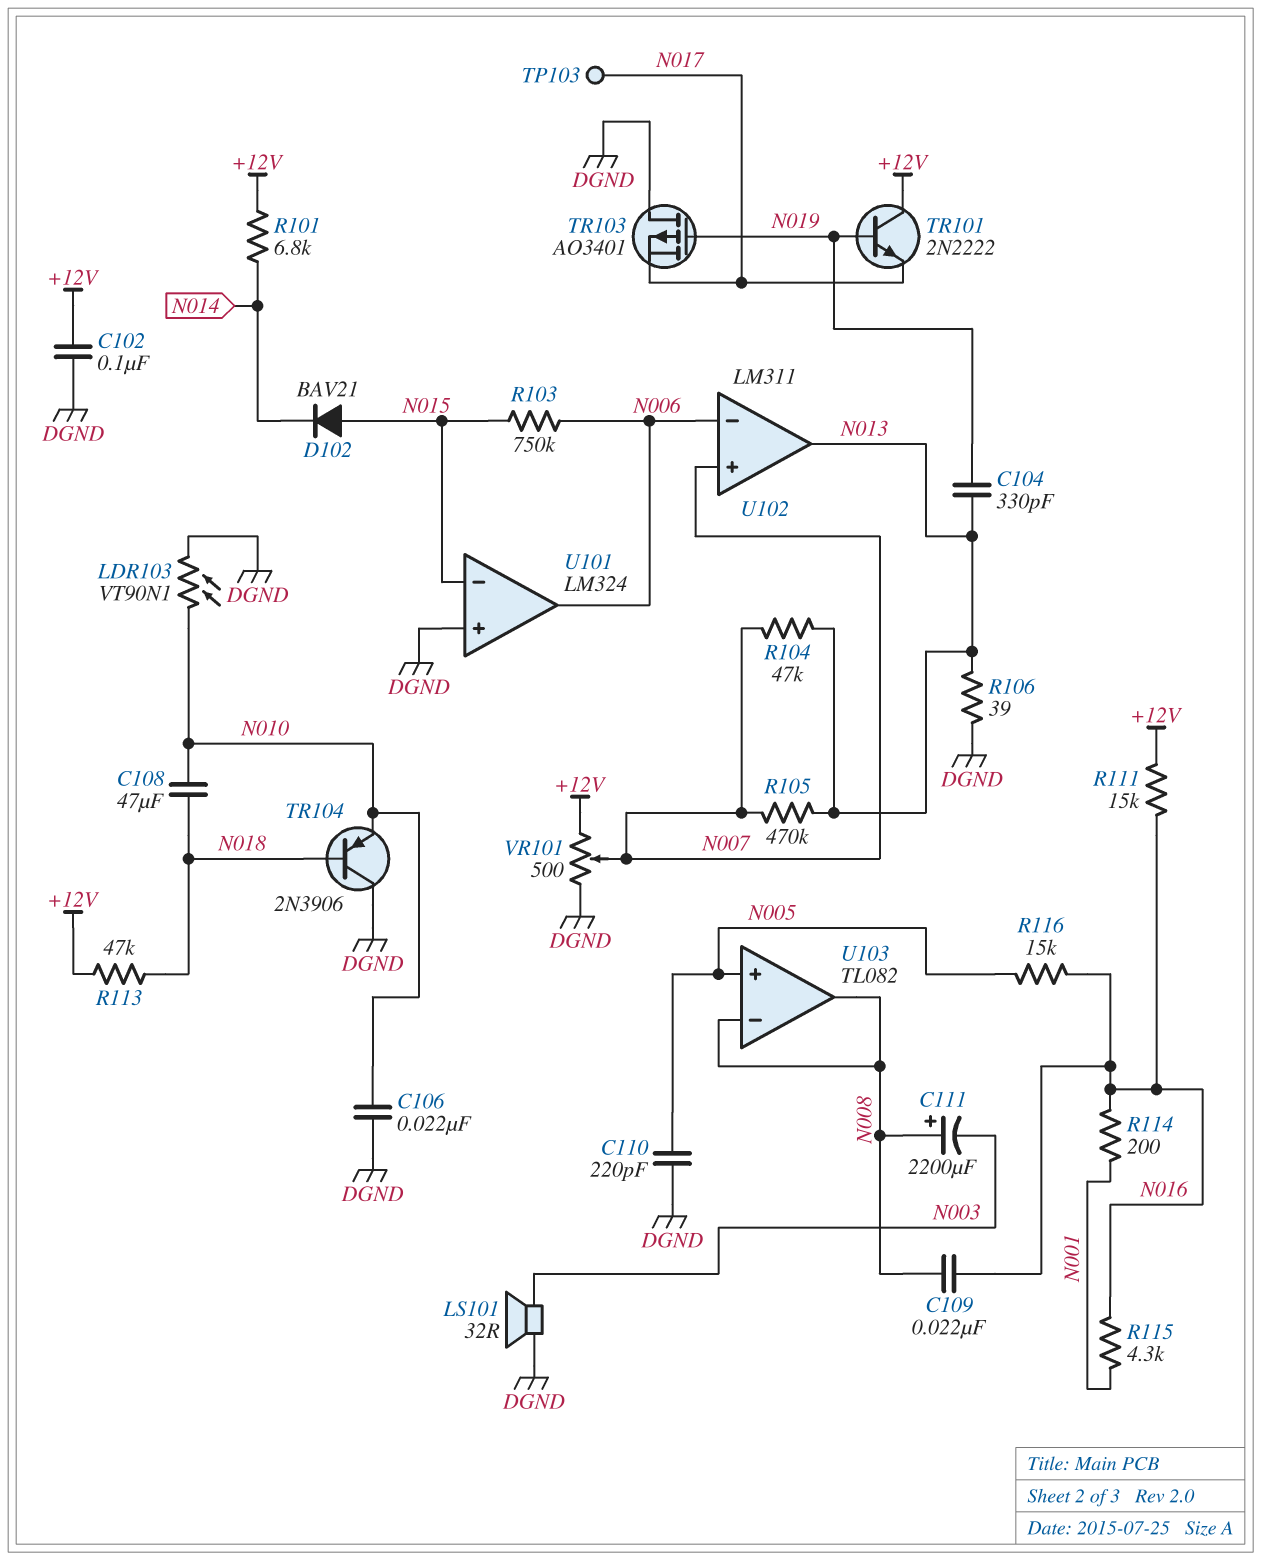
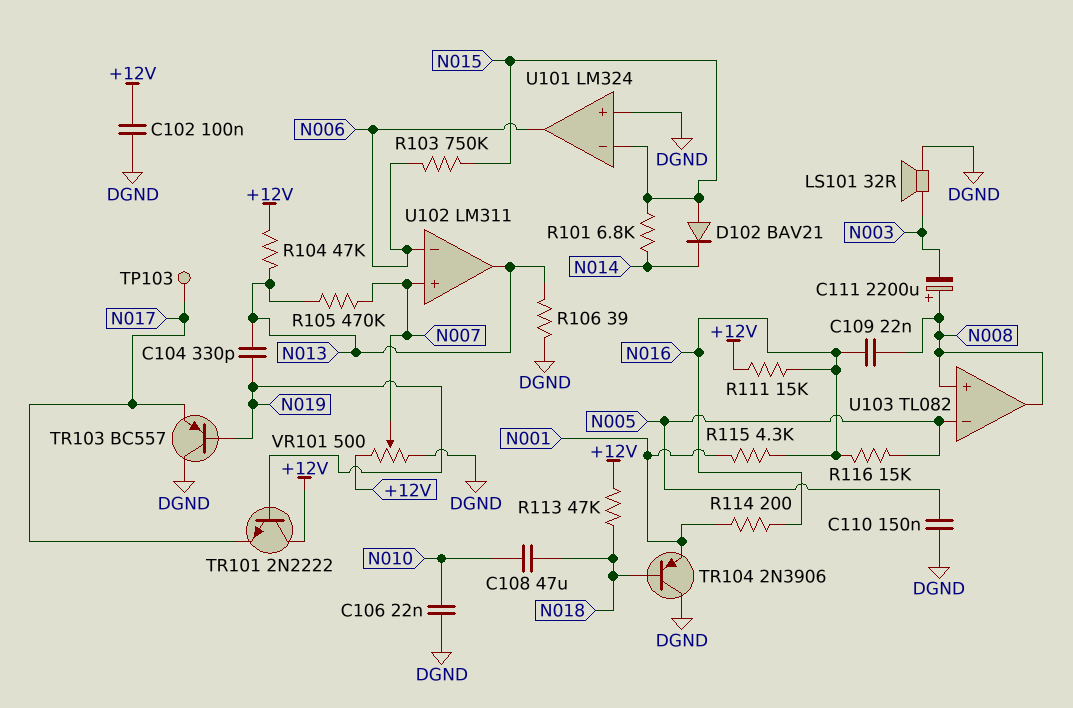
C110: 220pF (DGND, N005) -> 150nF (DGND, N005)
LDR103: VT90N1 (DGND, N010) -> none
R101: 6.8k (+12V, N014) -> 6.8k (N014, N015)
R104: 47k (N007, N013) -> 47k (+12V, N013)
TR103: PMOS AO3401 (G N019, D DGND, S N017) -> PNP BC557 (B N019, C DGND, E N017)
TR104: PNP 2N3906 (B N018, C DGND, E N010) -> PNP 2N3906 (B N018, C DGND, E N001)
U103 pin in+: N005 -> N008
U103 pin in-: N008 -> N005

